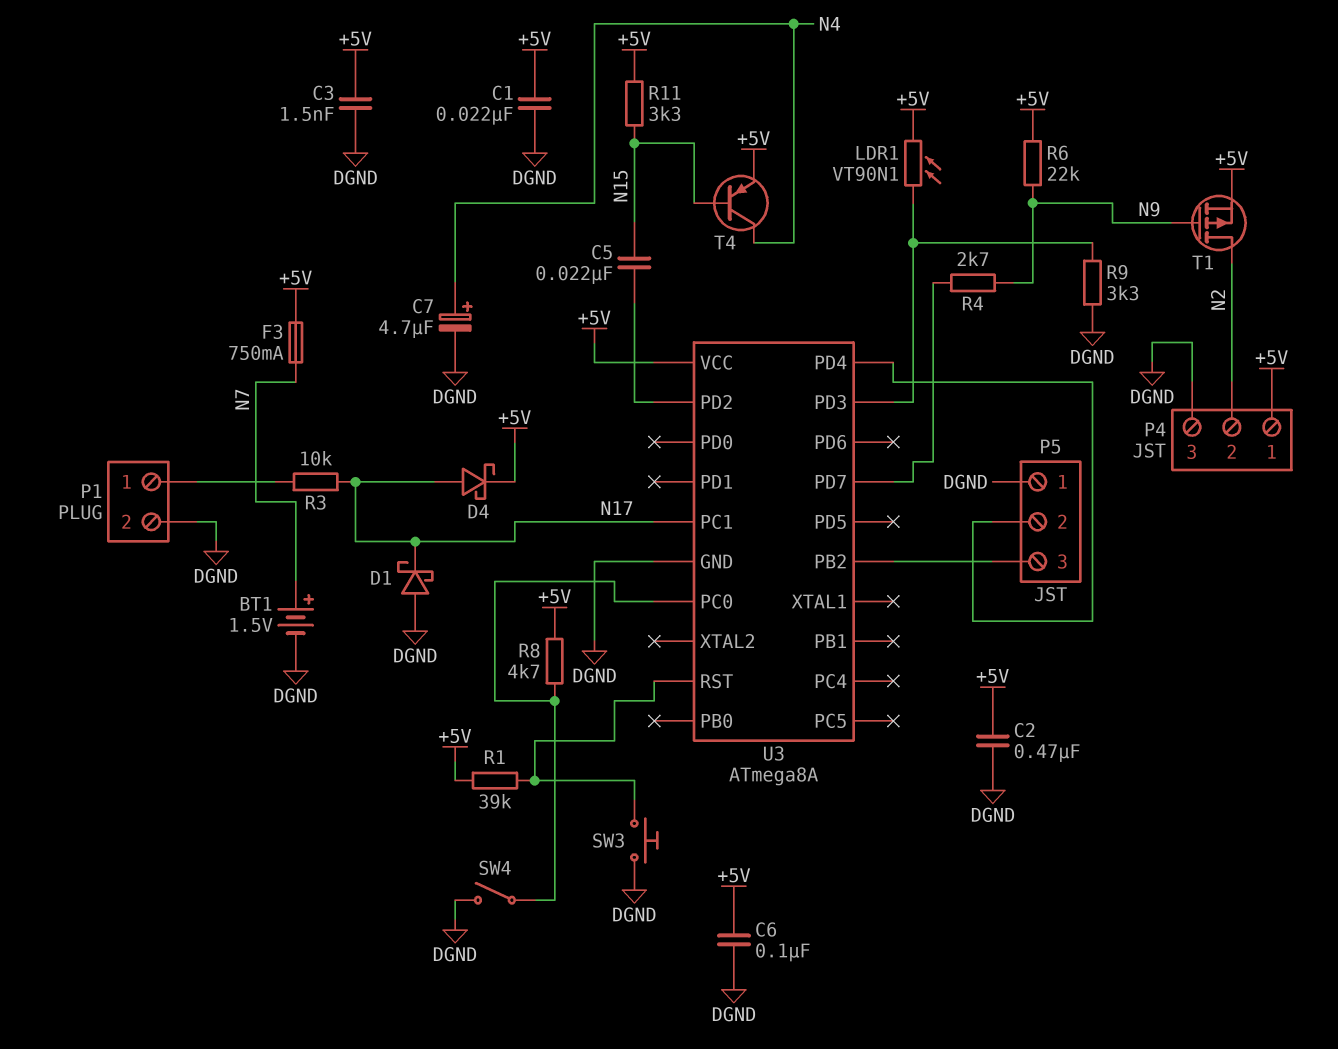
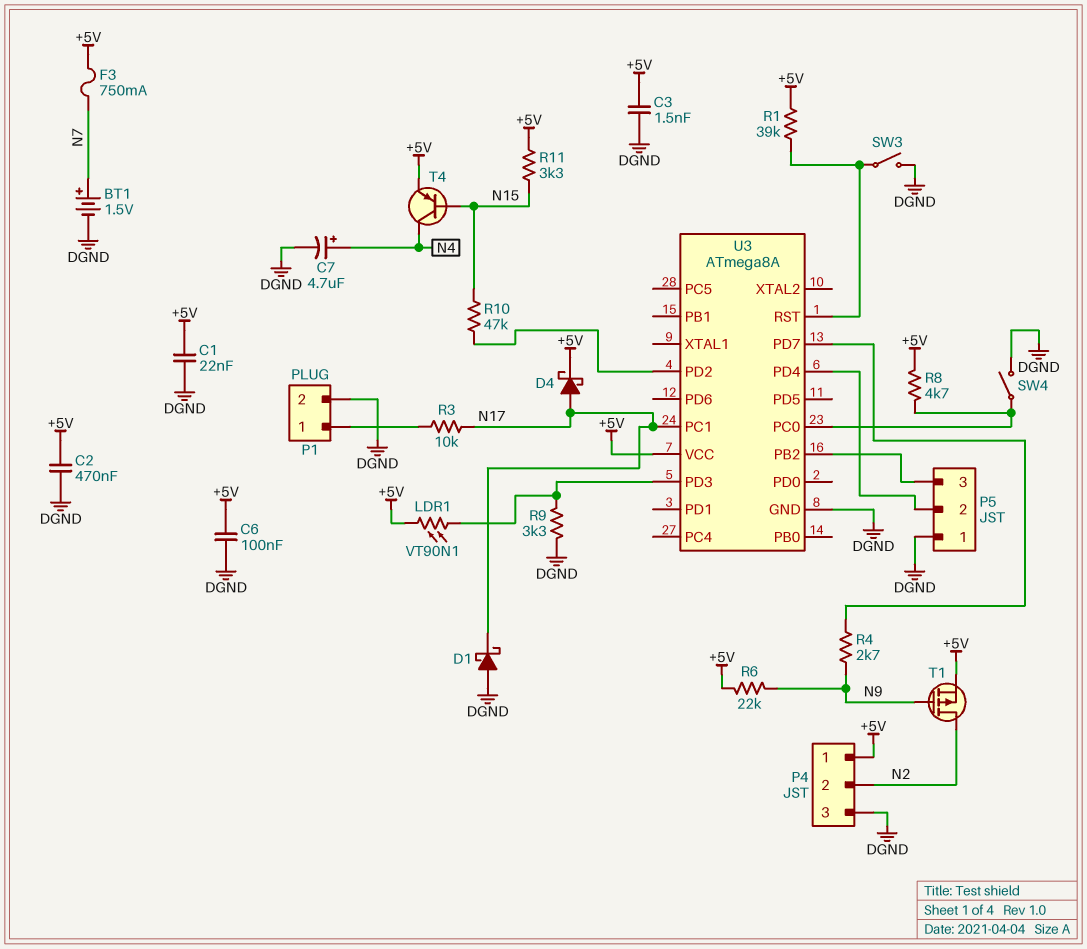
C5: 22nF (N15, U3/PD2) -> none
R10: none -> 47k (N15, U3/PD2)
SW3: button (DGND, U3/RST) -> switch (DGND, U3/RST)

